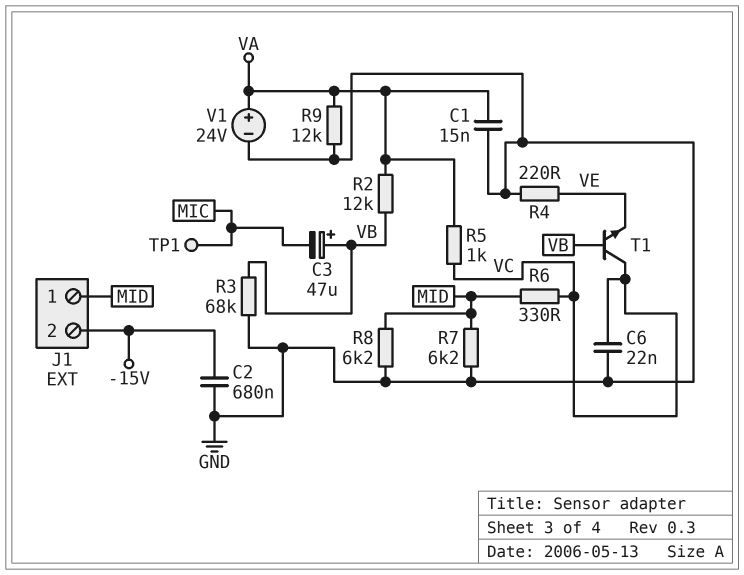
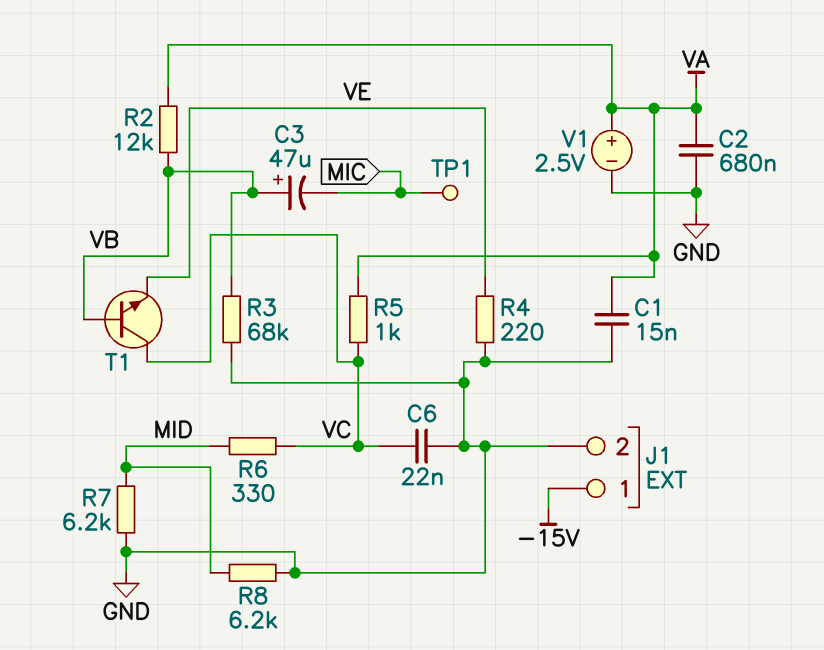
C2: 680nF (-15V, GND) -> 680nF (GND, VA)
J1 pin 1: MID -> -15V
J1 pin 2: -15V -> GND
R9: 12k (GND, VA) -> none
V1: 24V (plus VA, minus GND) -> 2.5V (plus VA, minus GND)

